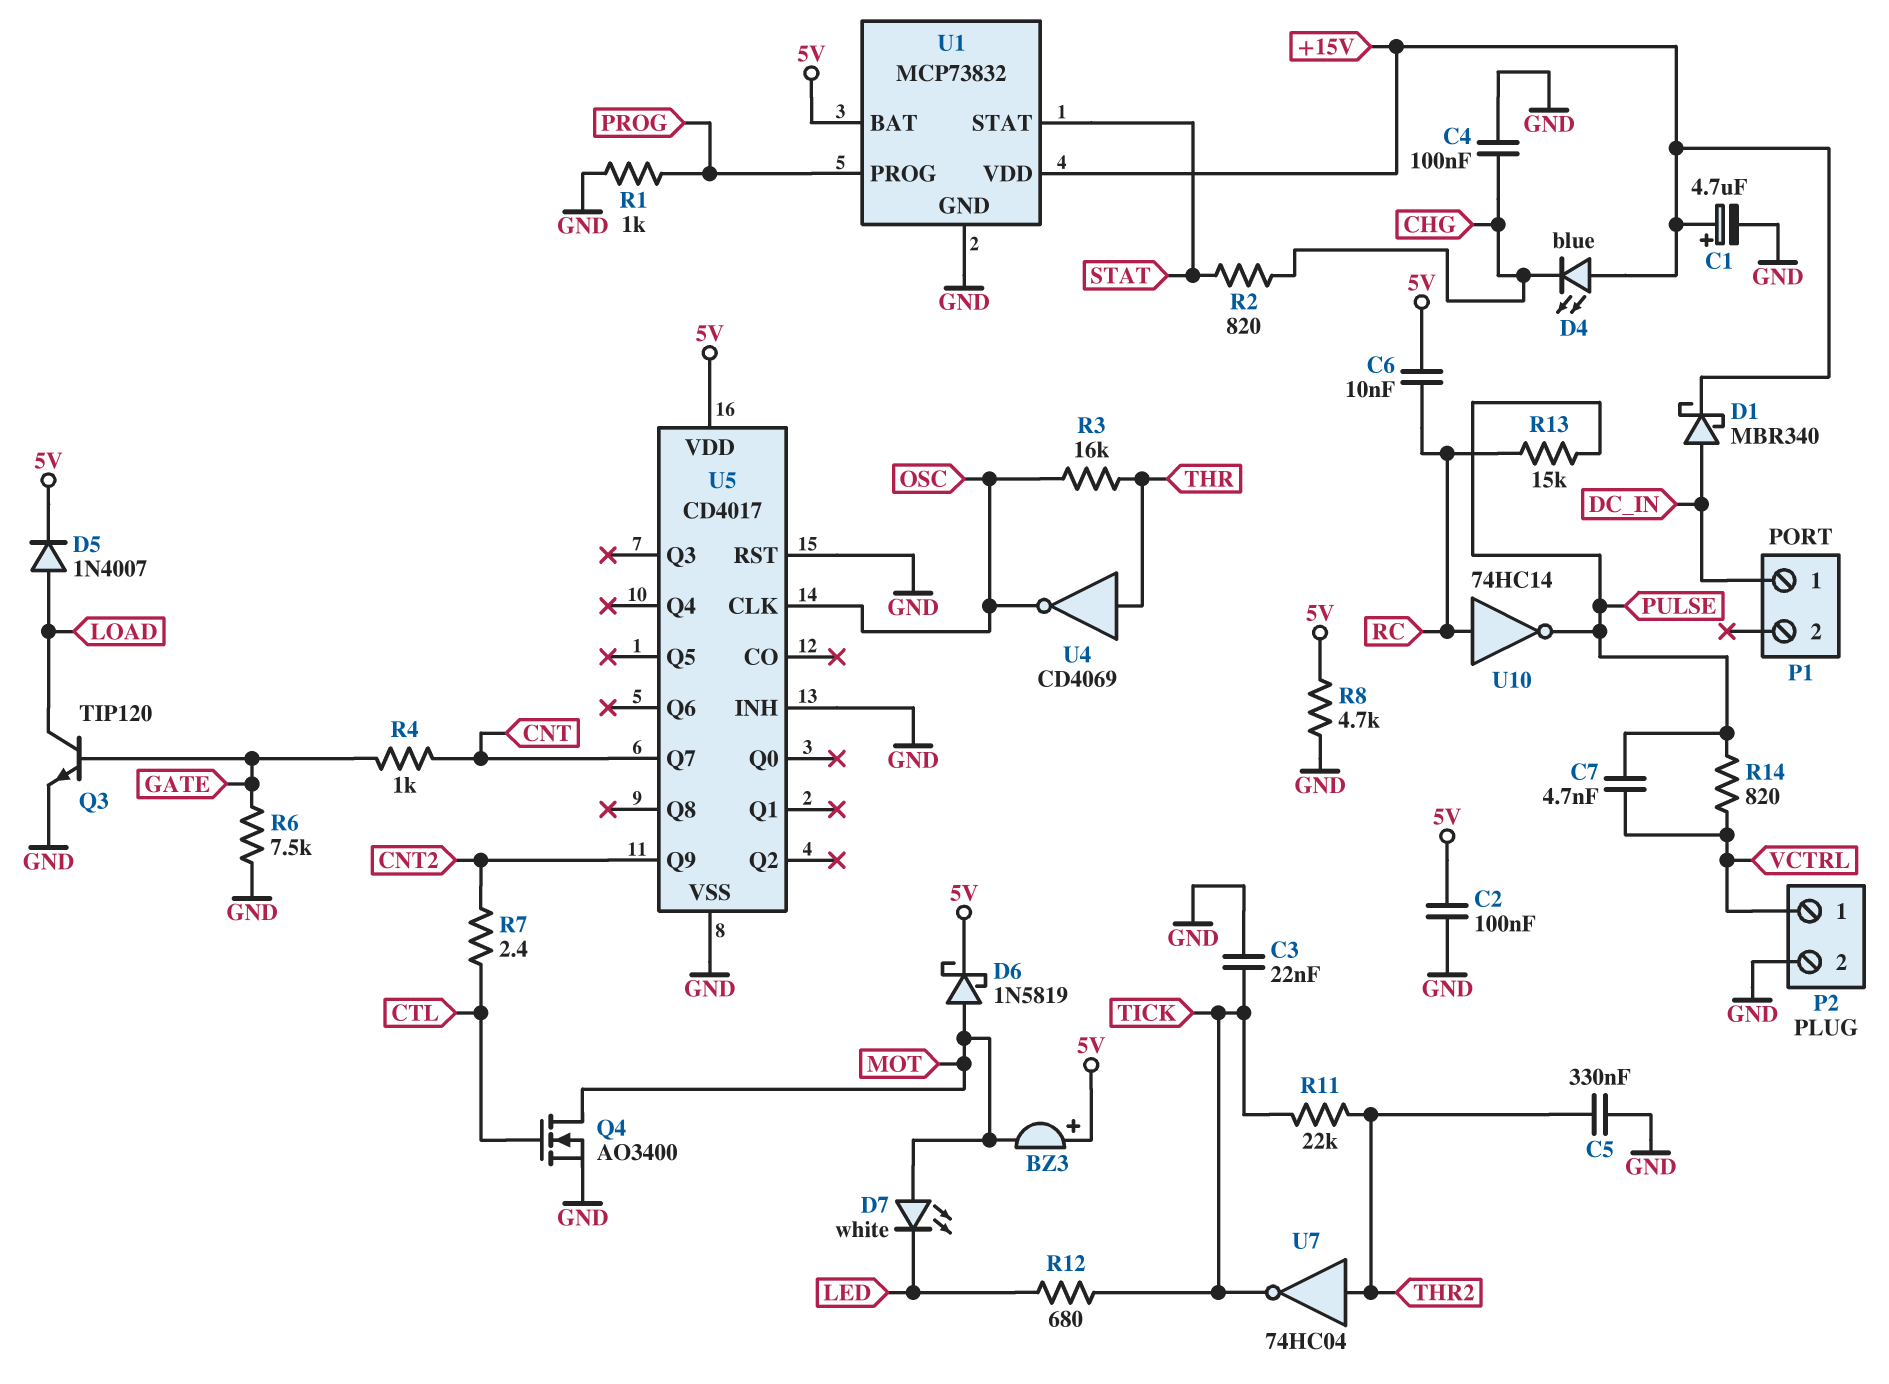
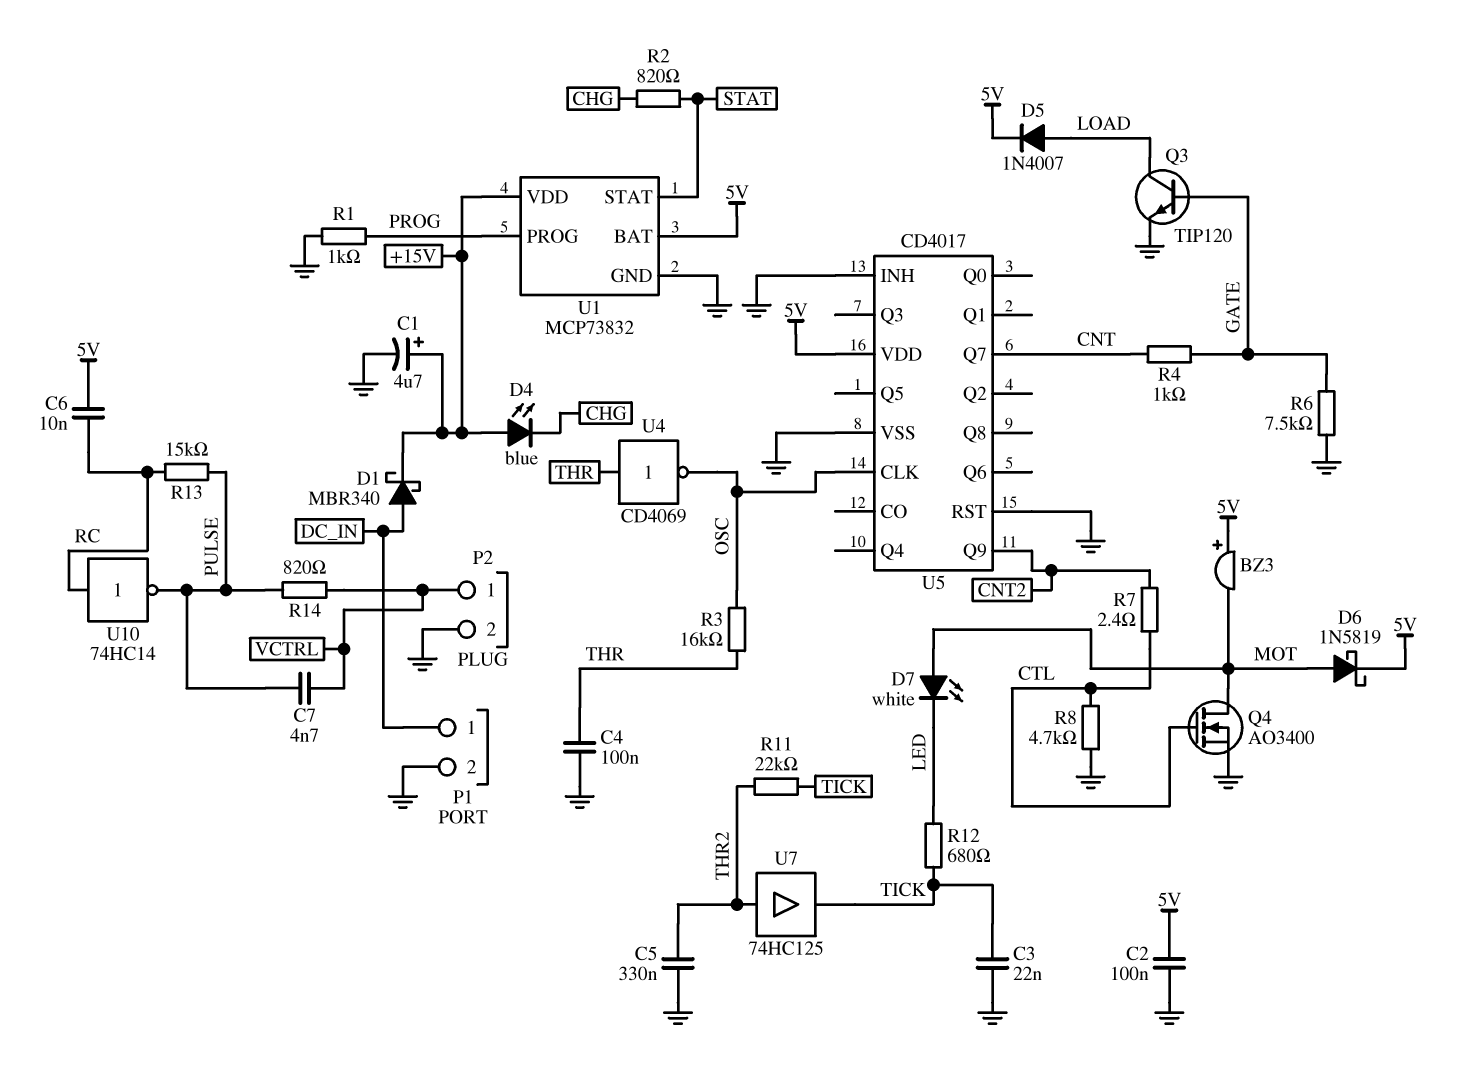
C4: 100nF (CHG, GND) -> 100nF (GND, THR)
P1 pin 2: none -> GND
R8: 4.7k (5V, GND) -> 4.7k (CTL, GND)
U7: NOT 74HC04 (in THR2, out TICK) -> buffer 74HC125 (in THR2, out TICK)

